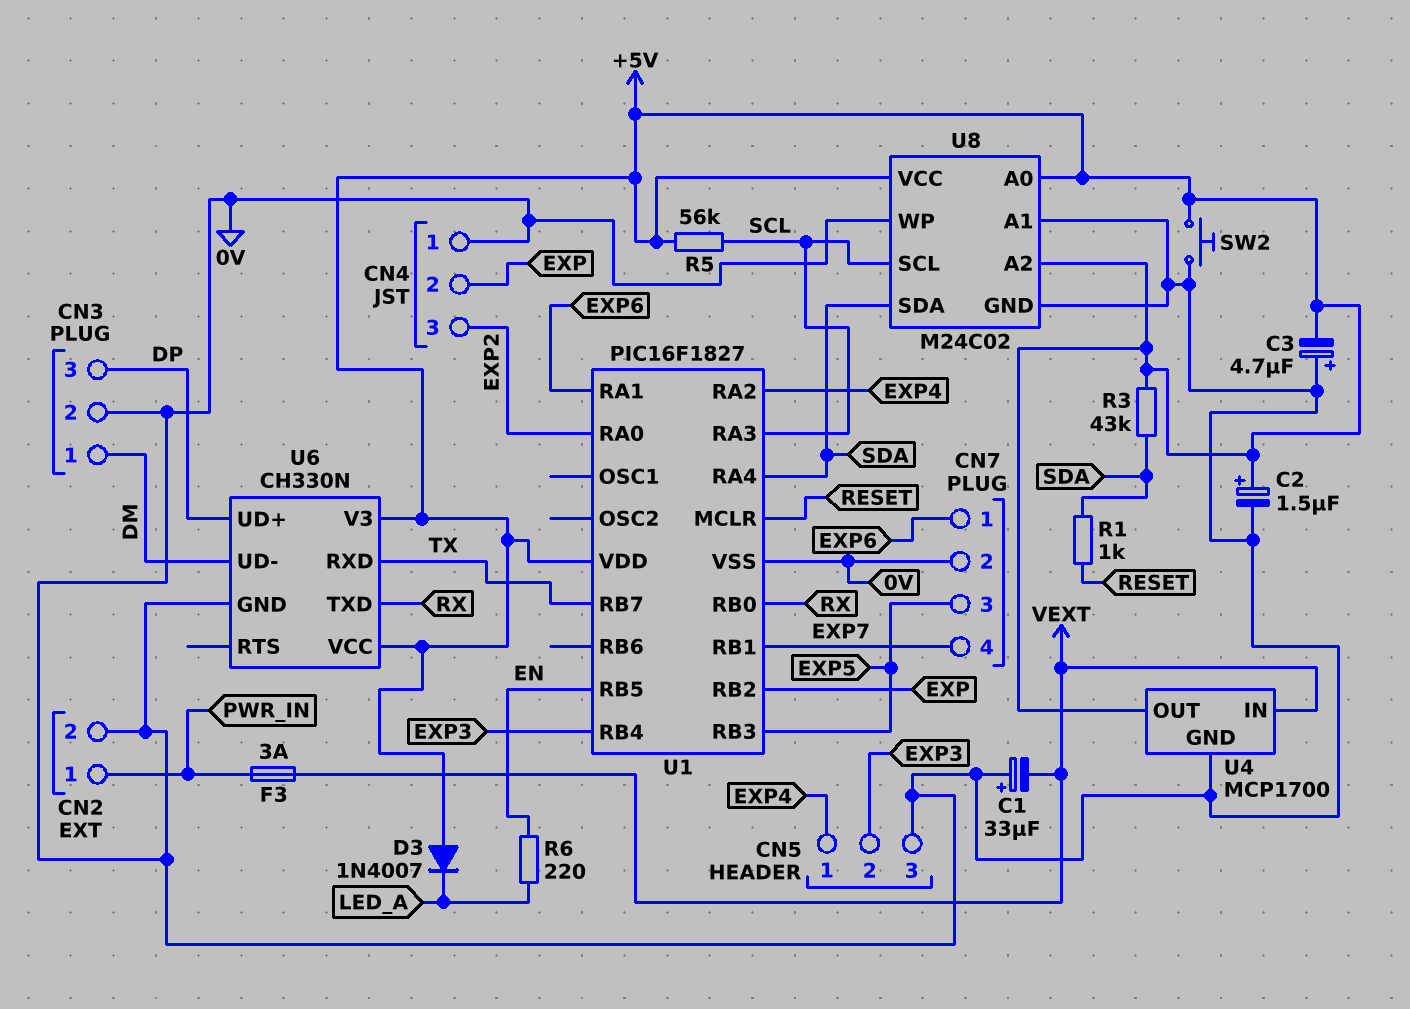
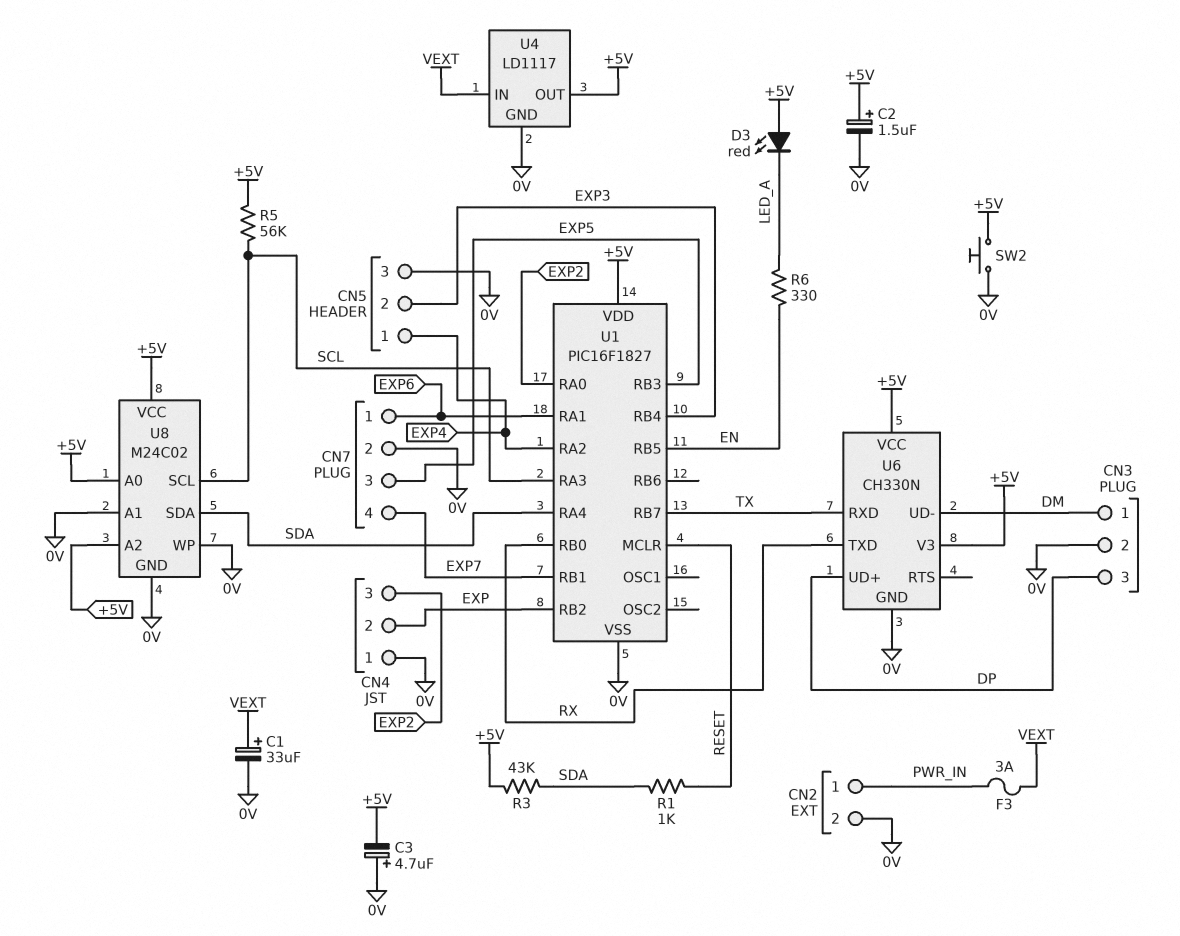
C1: 33uF (plus 0V, minus VEXT) -> 33uF (plus VEXT, minus 0V)
D3: diode 1N4007 (A +5V, K LED_A) -> LED red (A +5V, K LED_A)
R6: 220 (EN, LED_A) -> 330 (EN, LED_A)
U4: MCP1700 -> LD1117

